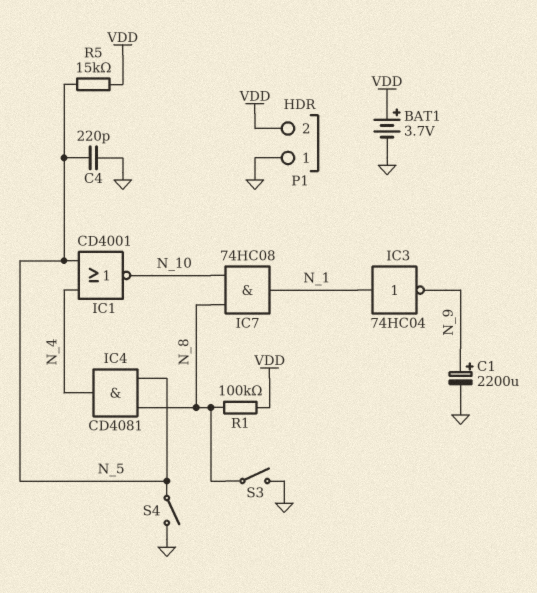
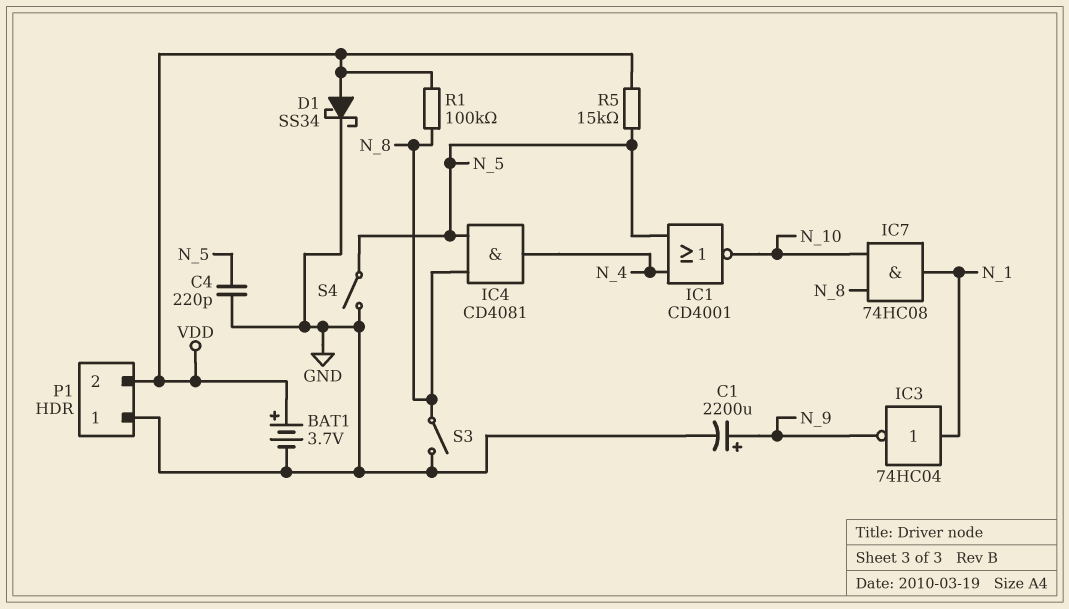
D1: none -> schottky SS34 (A VDD, K GND)

